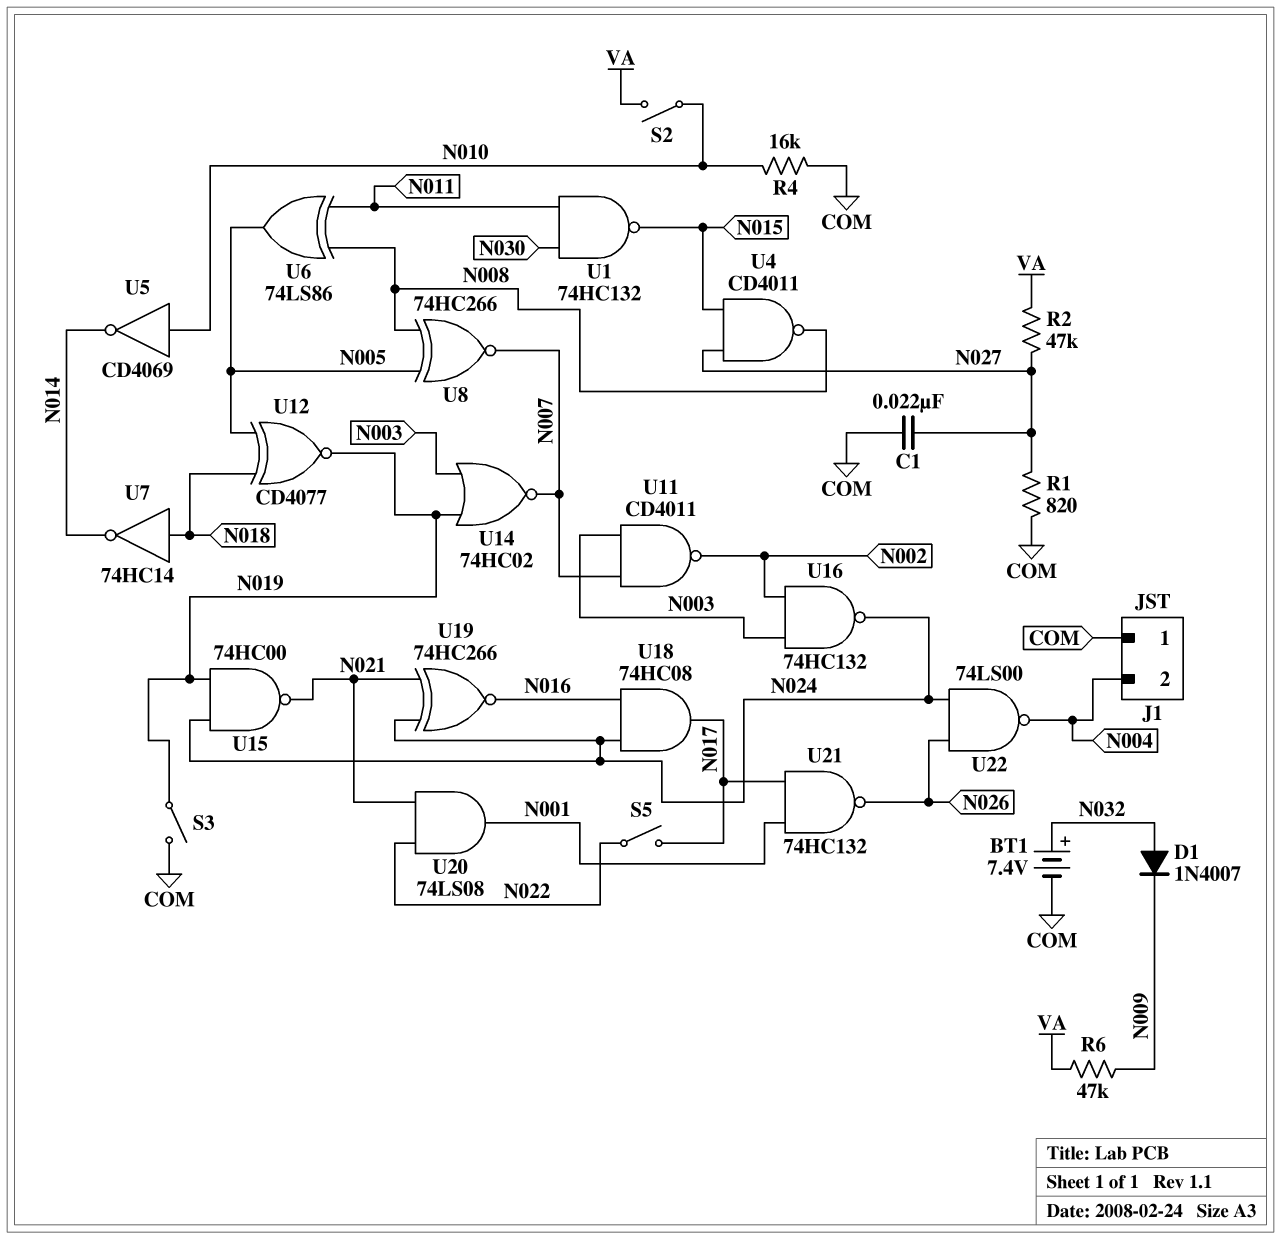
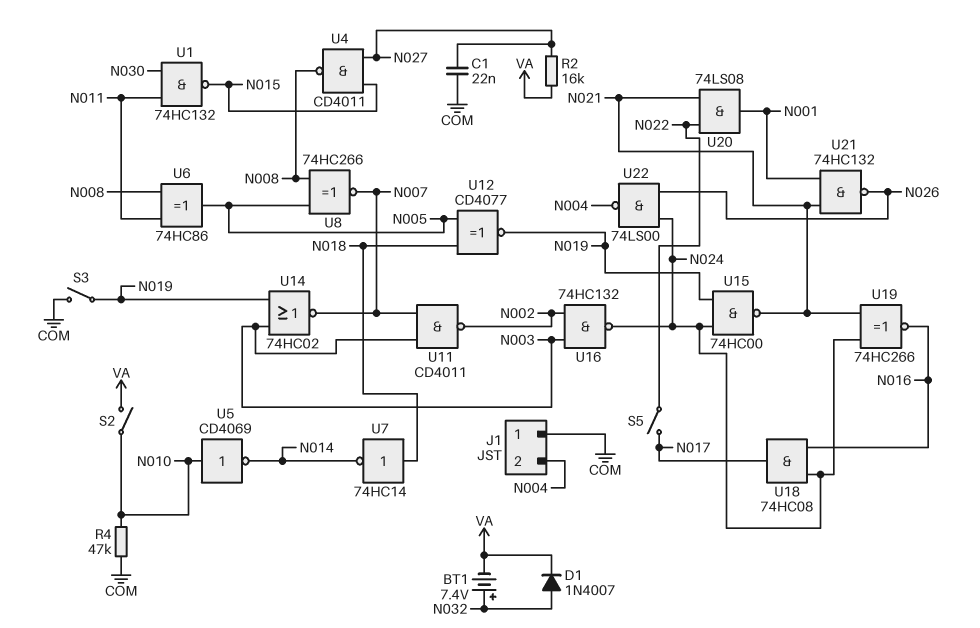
BT1: 7.4V (plus N032, minus COM) -> 7.4V (plus N032, minus VA)
D1: diode 1N4007 (A N032, K N009) -> diode 1N4007 (A N032, K VA)
R1: 820 (COM, N027) -> none
R2: 47k (N027, VA) -> 16k (N027, VA)
R4: 16k (COM, N010) -> 47k (COM, N010)
R6: 47k (N009, VA) -> none
U6: XOR 74LS86 (in N008, in N011, out N005) -> XOR 74HC86 (in N008, in N011, out N005)
U21: NAND 74HC132 (in N001, in N017, out N026) -> NAND 74HC132 (in N001, in N021, out N026)

